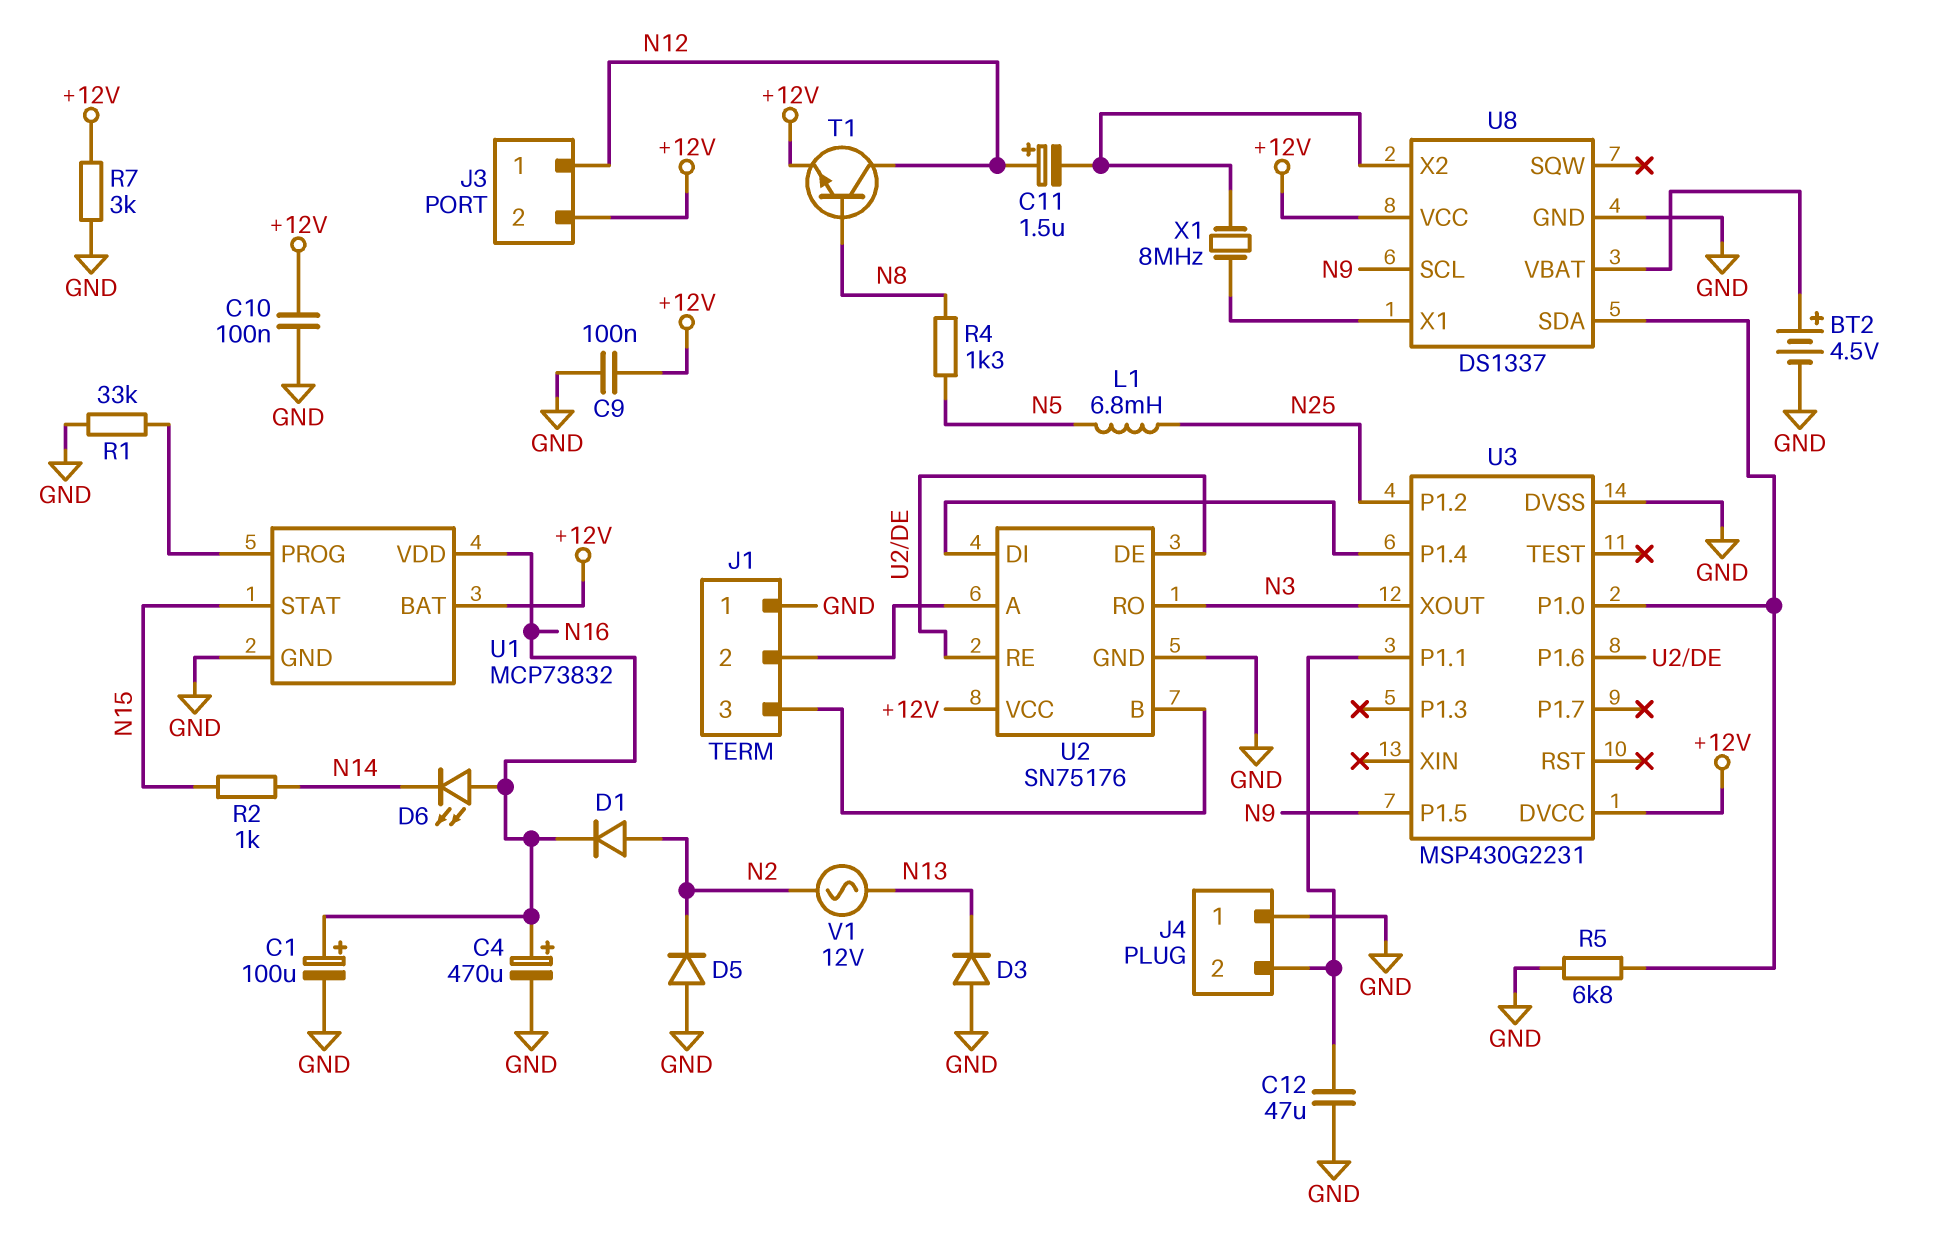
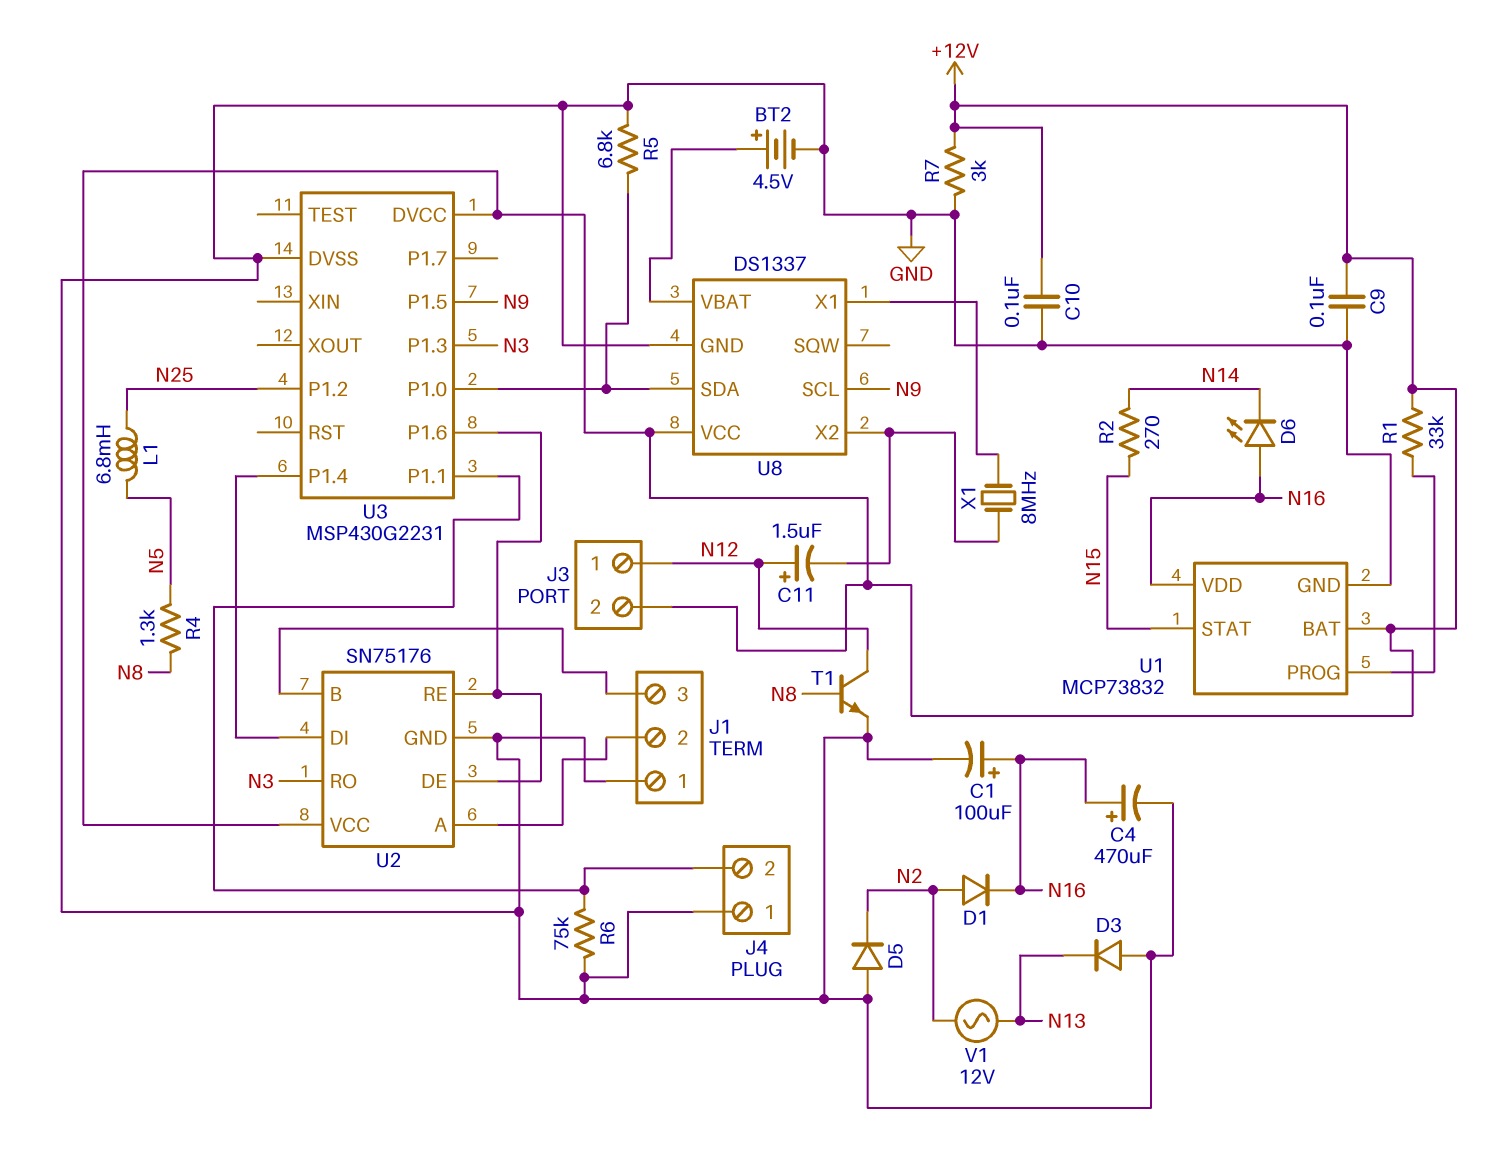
C12: 47uF (GND, J4/2) -> none
R1: 33k (GND, U1/PROG) -> 33k (+12V, U1/PROG)
R2: 1k (N14, N15) -> 270 (N14, N15)
R6: none -> 75k (GND, J4/2)
T1: NPN (B N8, C N12, E +12V) -> NPN (B N8, C N12, E GND)
U3 pin P1.3: none -> N3
U3 pin XOUT: N3 -> none

